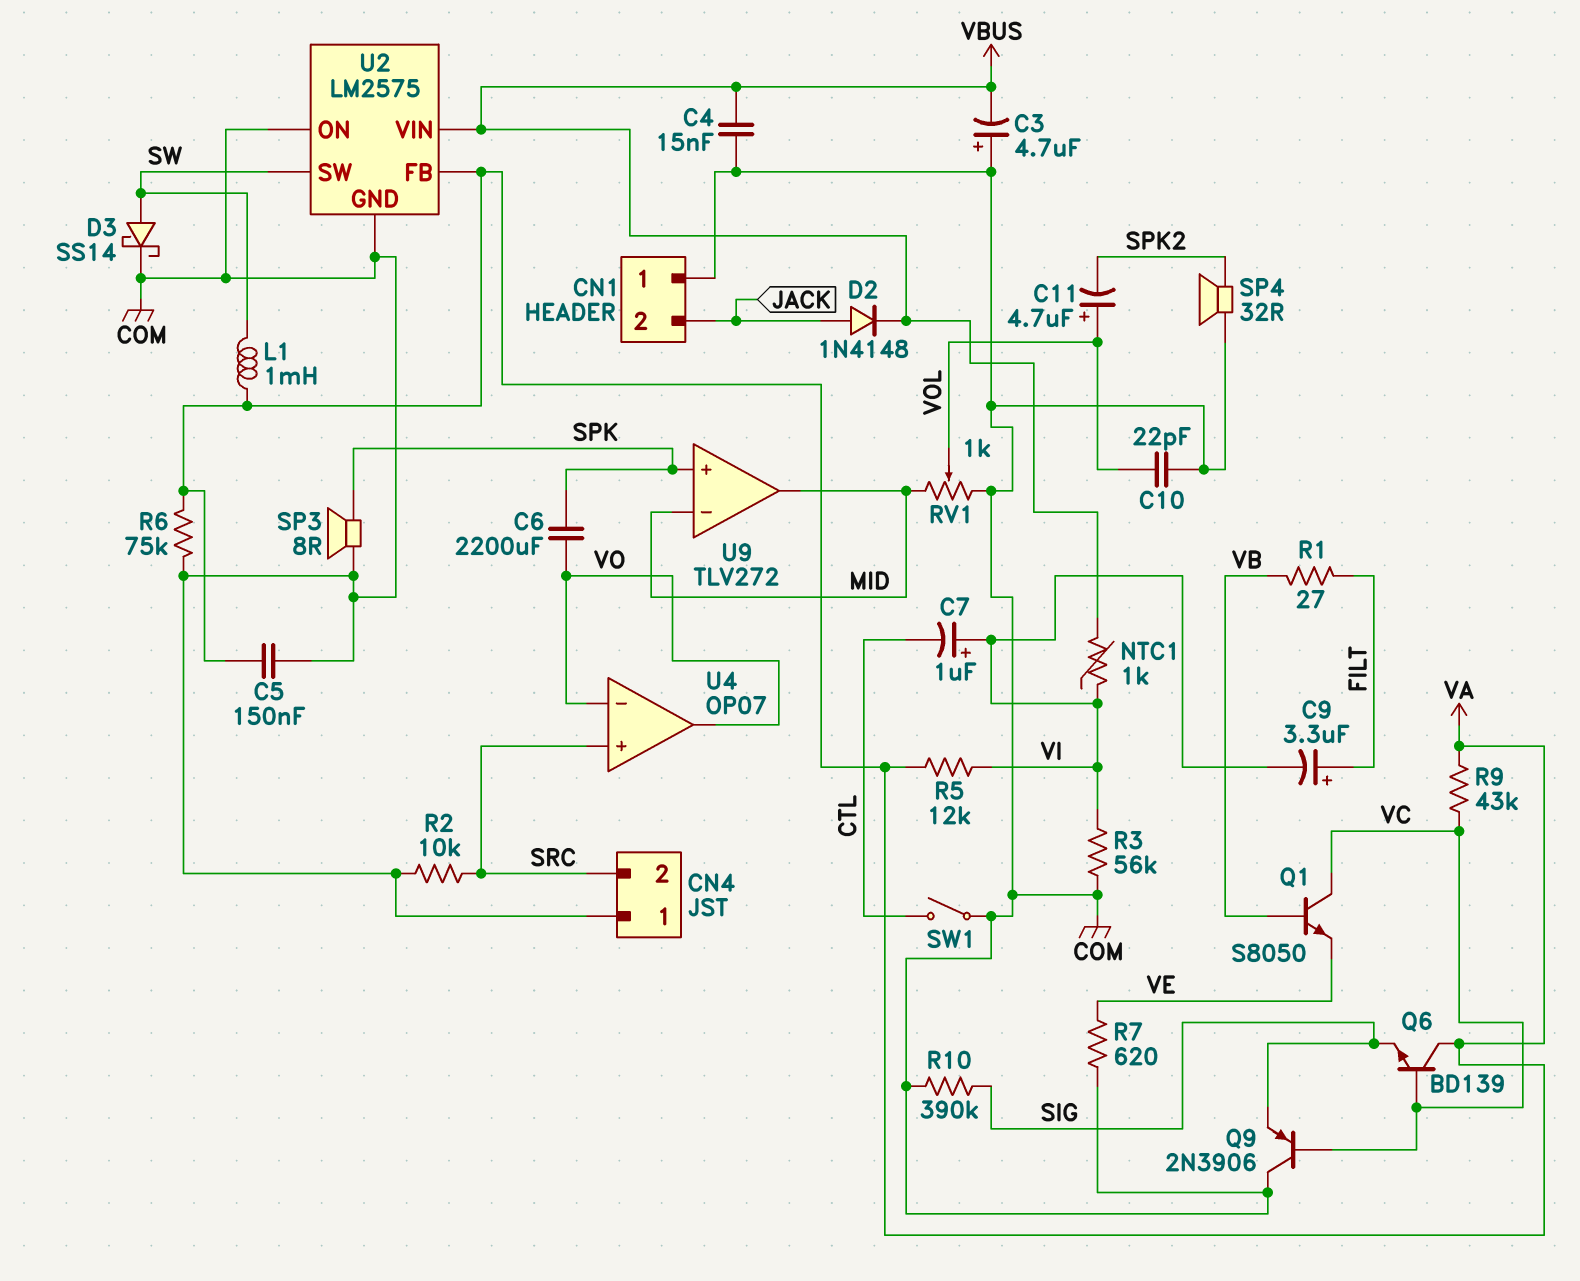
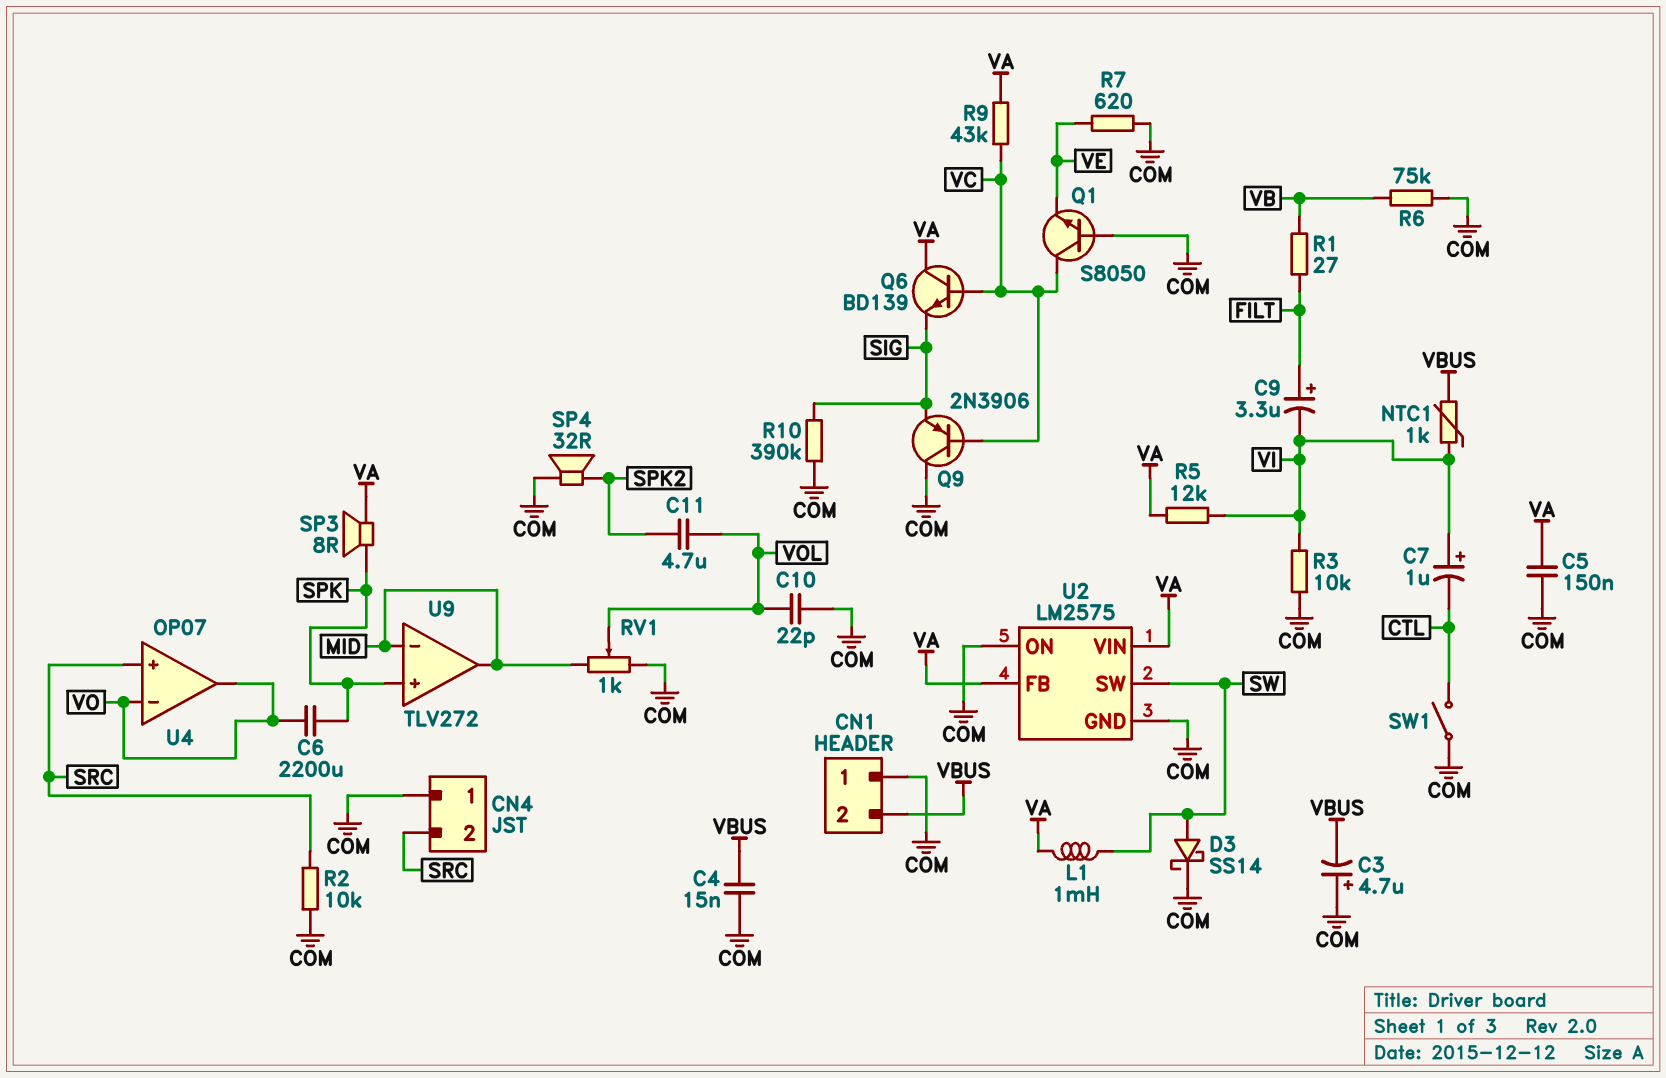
C11: 4.7uF (plus VOL, minus SPK2) -> 4.7uF (SPK2, VOL)
CN1 pin 2: JACK -> VBUS
D2: diode 1N4148 (A JACK, K VBUS) -> none
Q1: NPN S8050 (B VB, C VC, E VE) -> NPN S8050 (B COM, C VC, E VE)
R3: 56k (COM, VI) -> 10k (COM, VI)
R6: 75k (COM, VA) -> 75k (COM, VB)
SP3: speaker 8R (COM, SPK) -> speaker 8R (SPK, VA)
U2 pin VIN: VBUS -> VA

